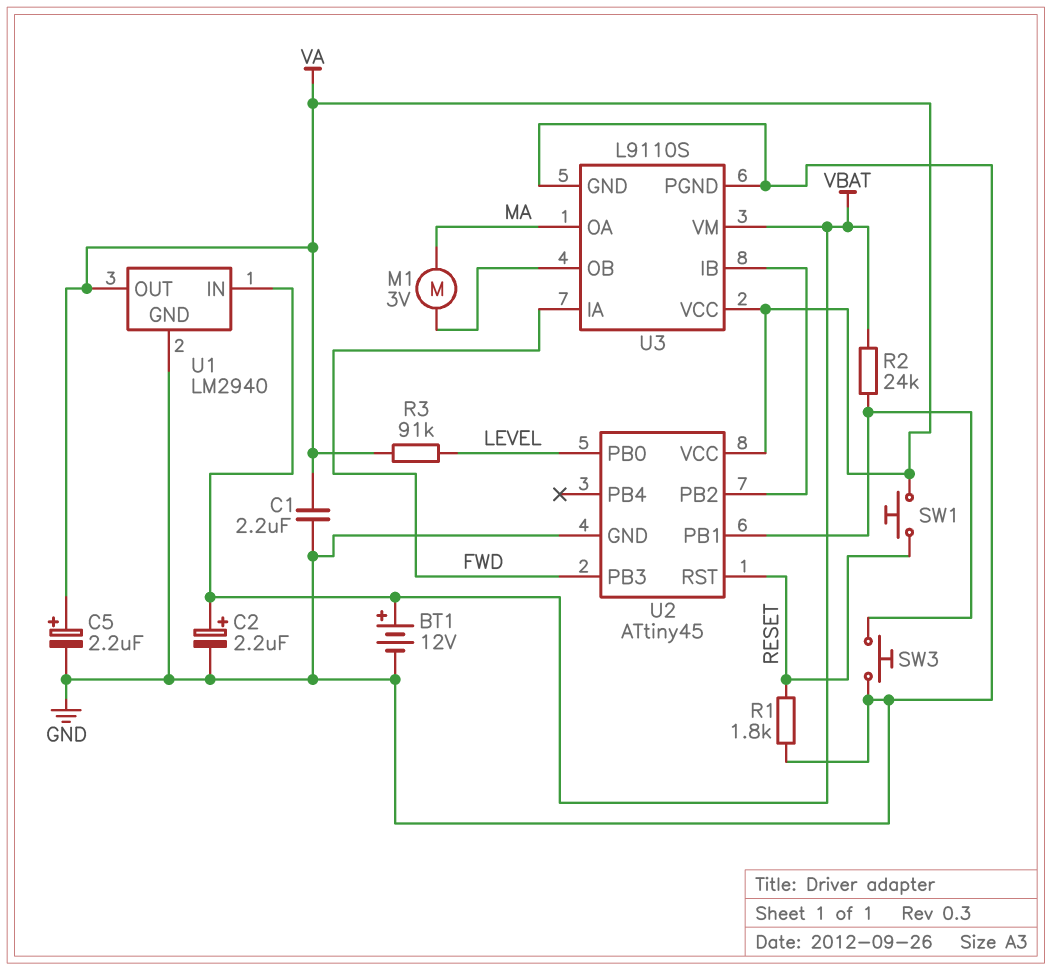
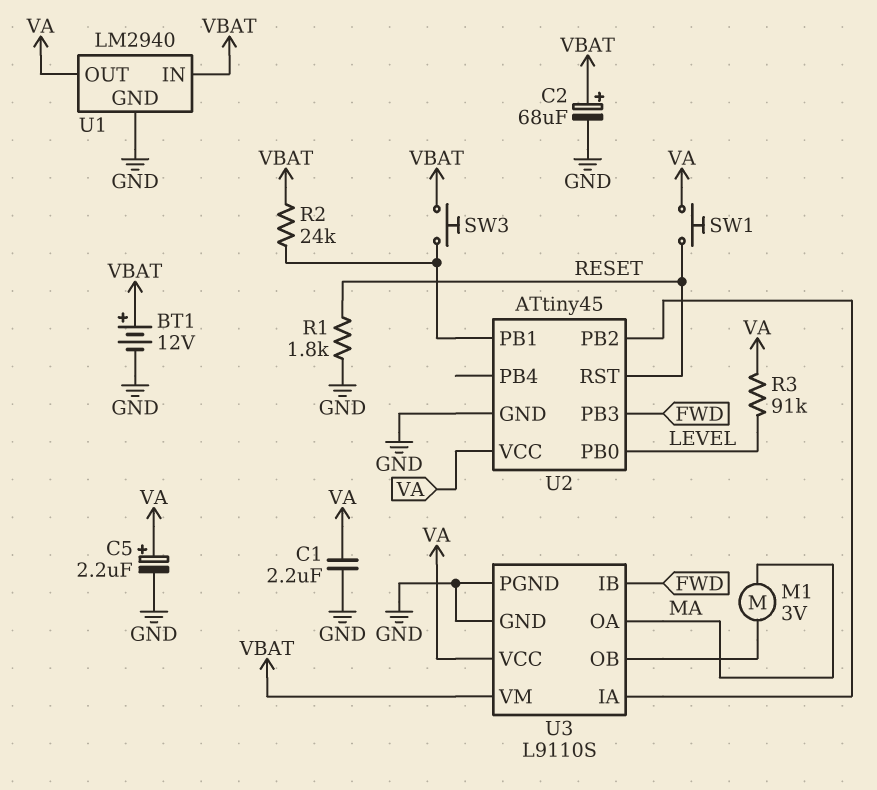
C2: 2.2uF (plus VBAT, minus GND) -> 68uF (plus VBAT, minus GND)
SW3: button (GND, U2/PB1) -> button (U2/PB1, VBAT)
U3 pin IA: FWD -> U2/PB2
U3 pin IB: U2/PB2 -> FWD

